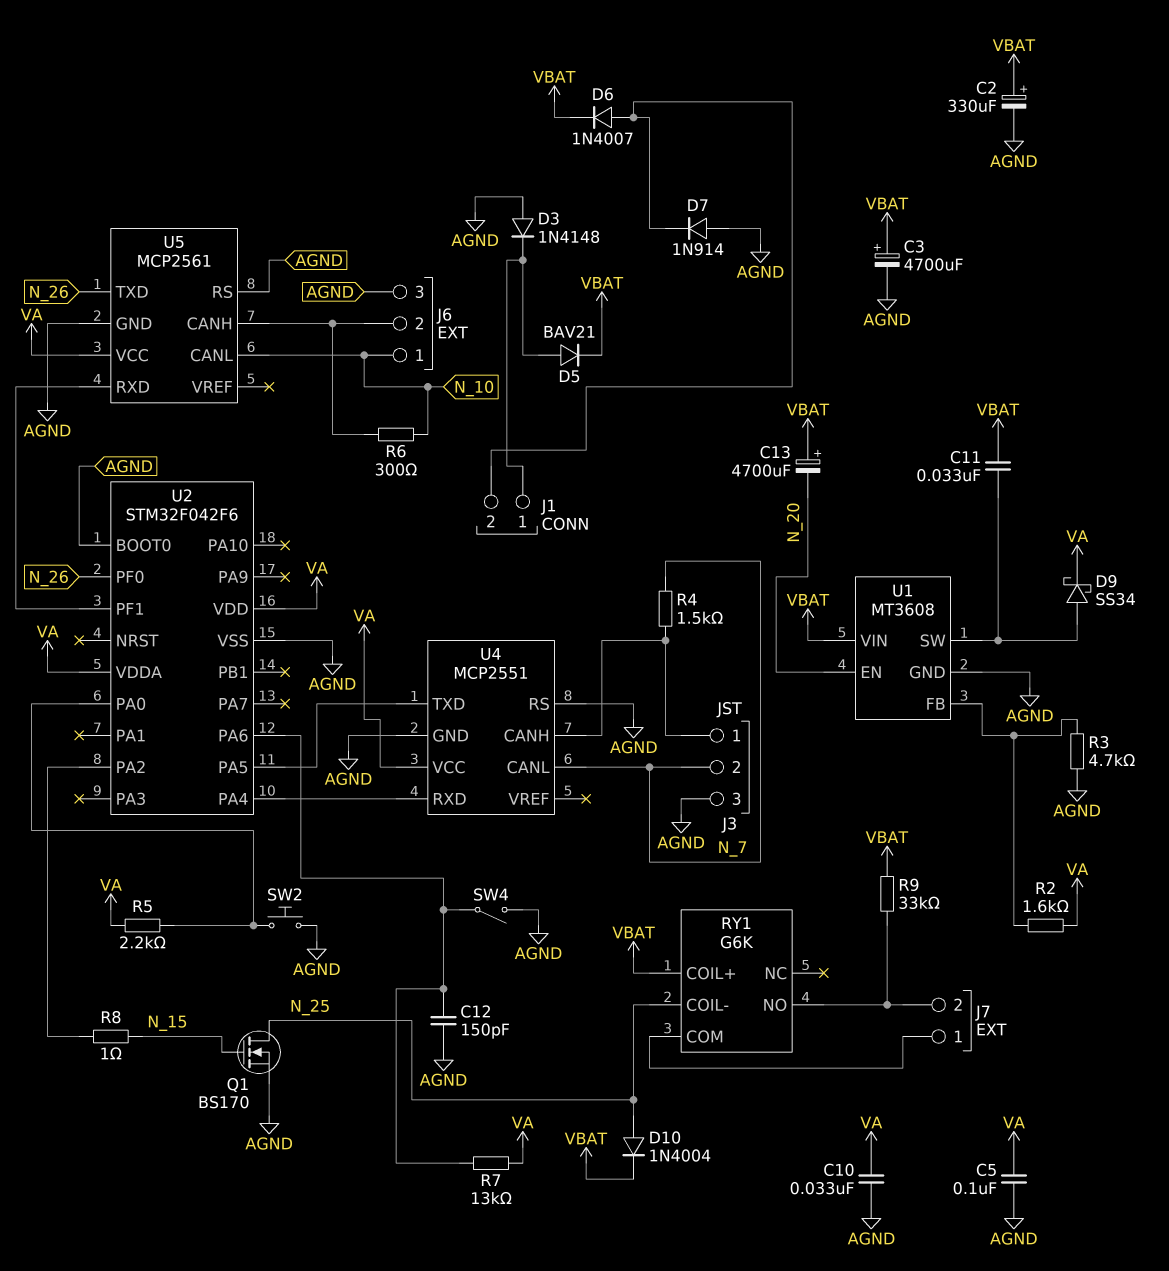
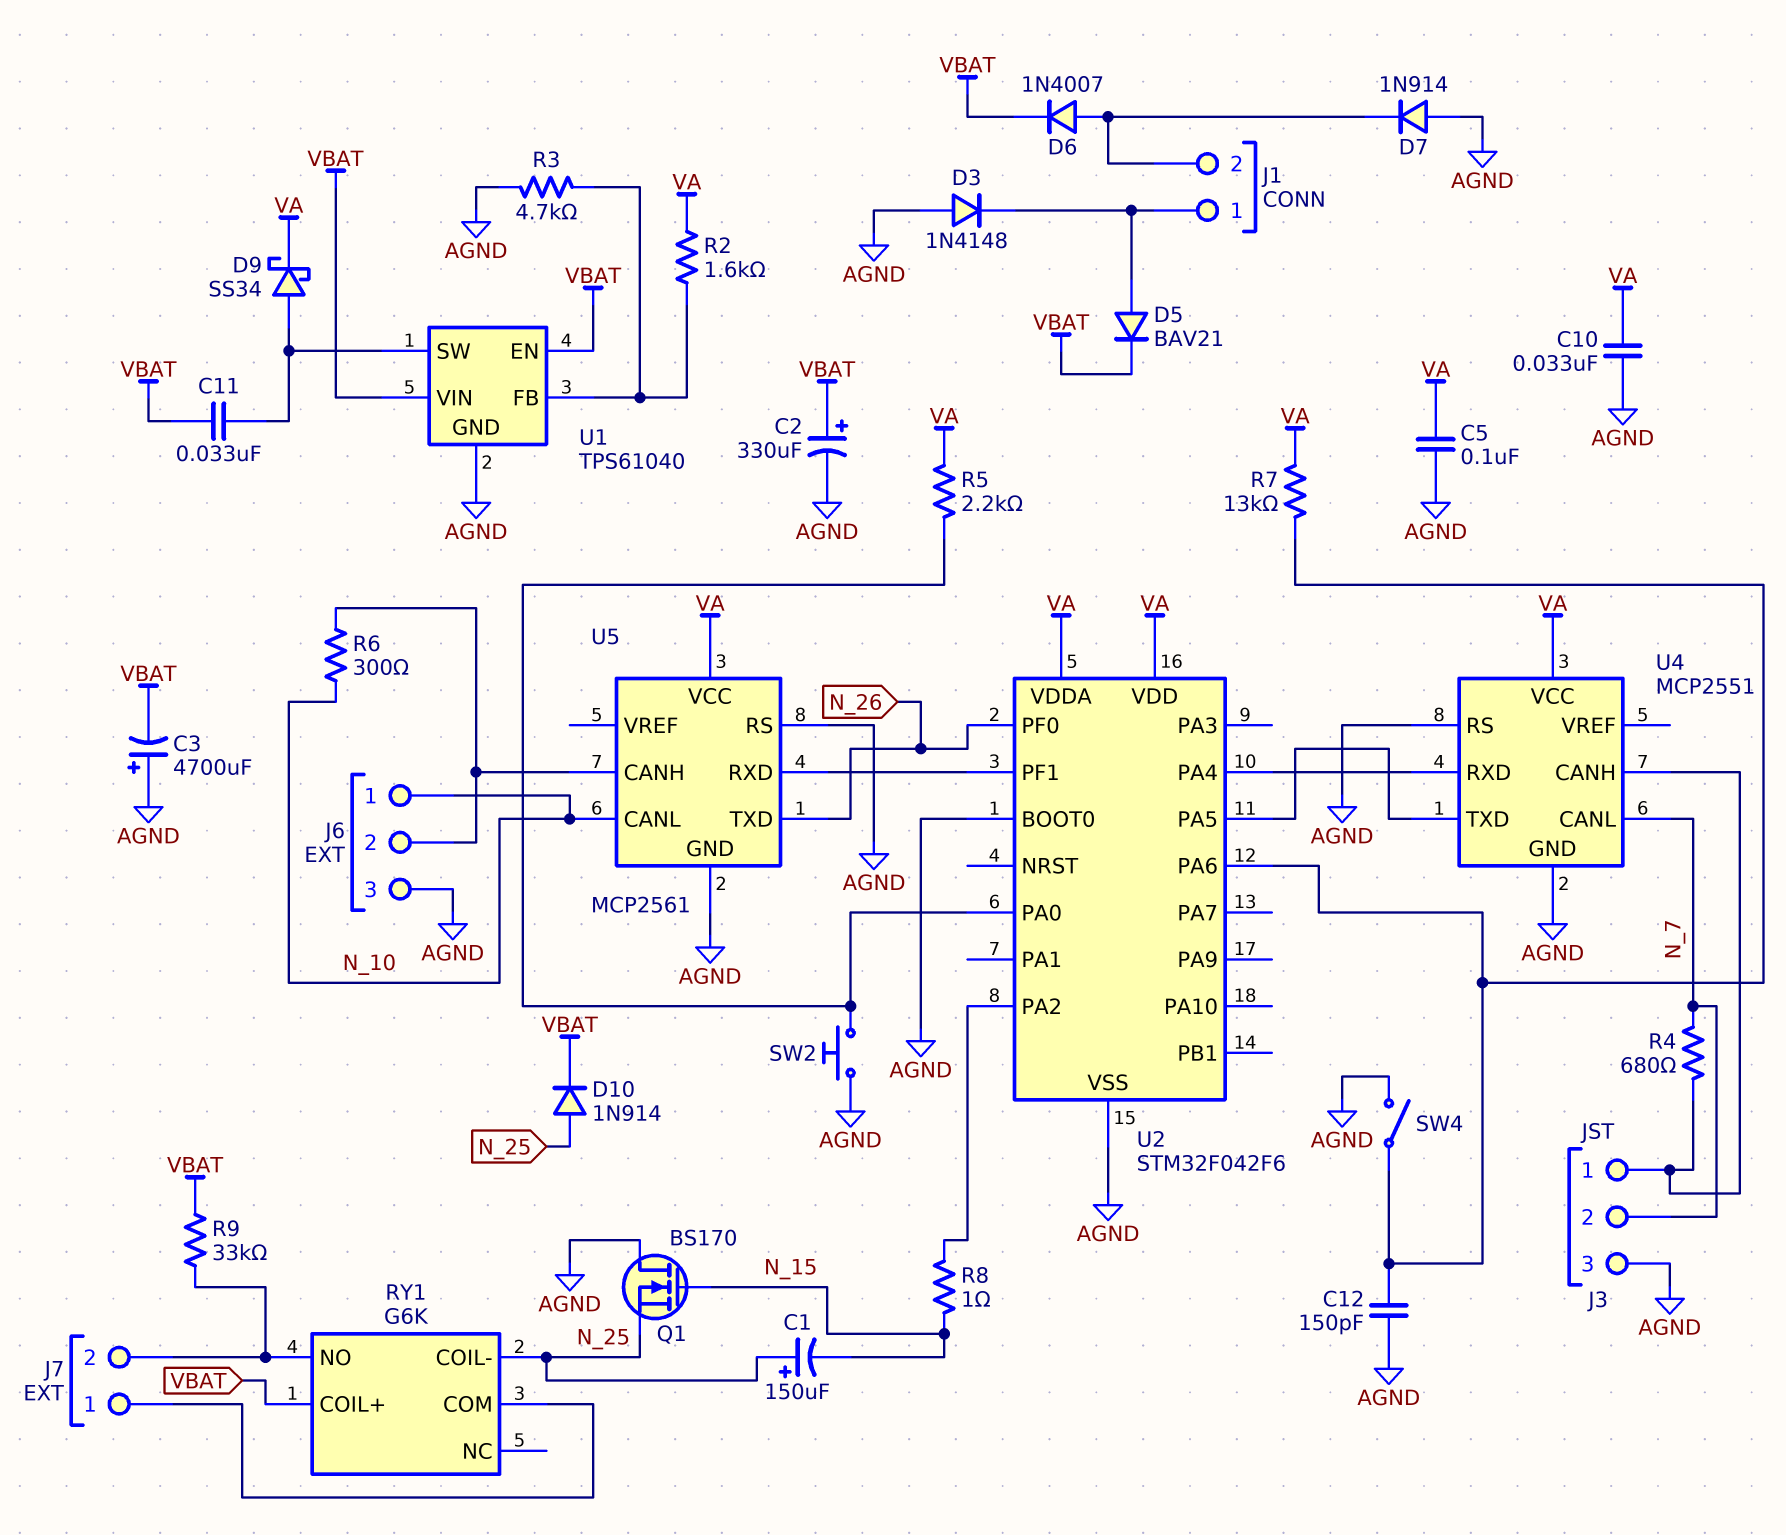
C1: none -> 150uF (plus N_25, minus N_15)
C3: 4700uF (plus VBAT, minus AGND) -> 4700uF (plus AGND, minus VBAT)
C13: 4700uF (plus VBAT, minus N_20) -> none
D10: diode 1N4004 (A N_25, K VBAT) -> diode 1N914 (A N_25, K VBAT)
Q1: NMOS BS170 (G N_15, D N_25, S AGND) -> NMOS BS170 (G N_15, D AGND, S N_25)
R4: 1.5k (J3/1, N_7) -> 680 (J3/1, N_7)
U1: MT3608 -> TPS61040
U1 pin EN: N_20 -> VBAT

